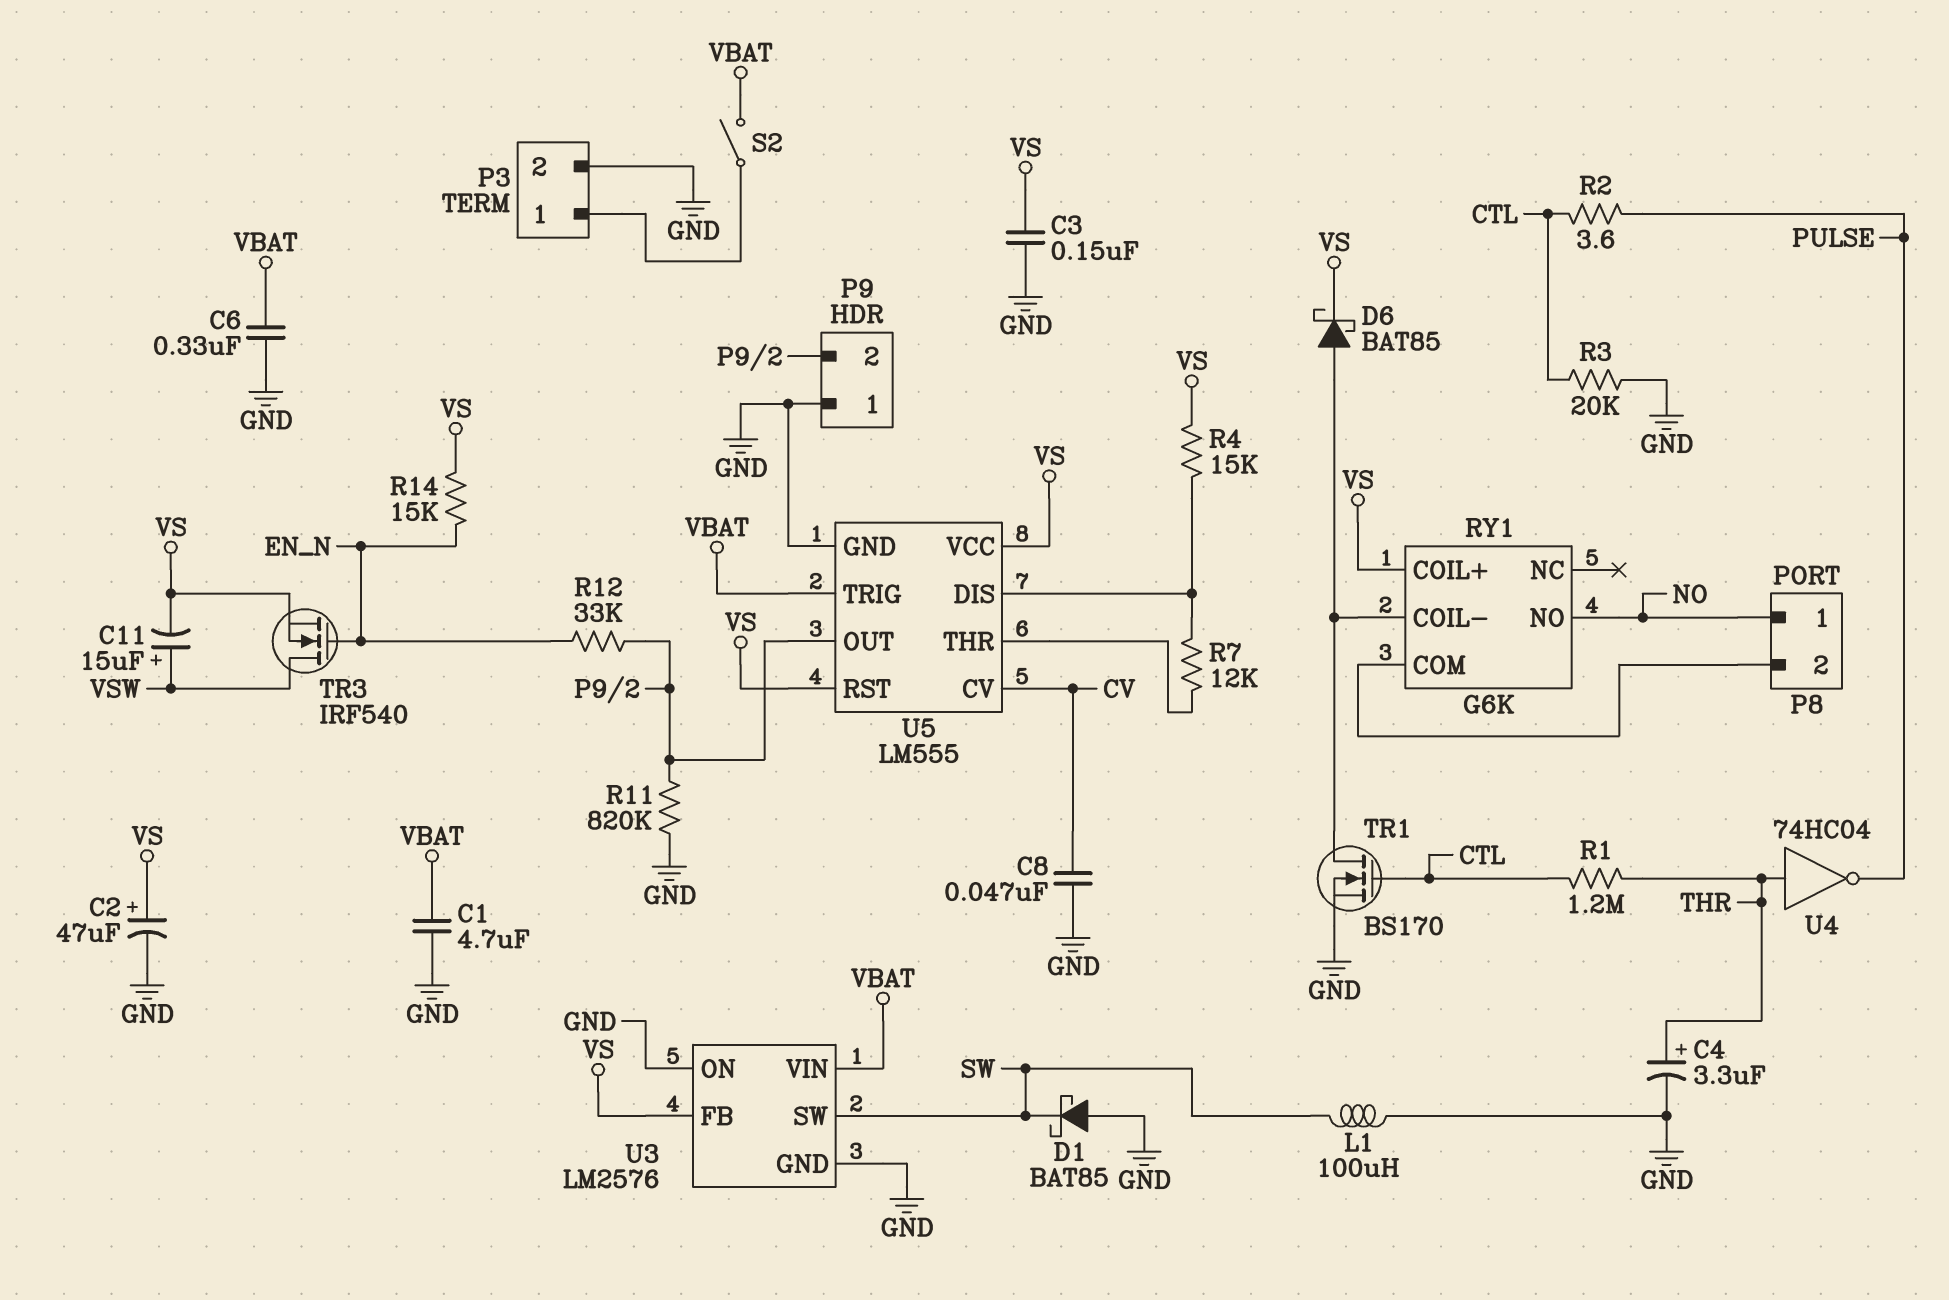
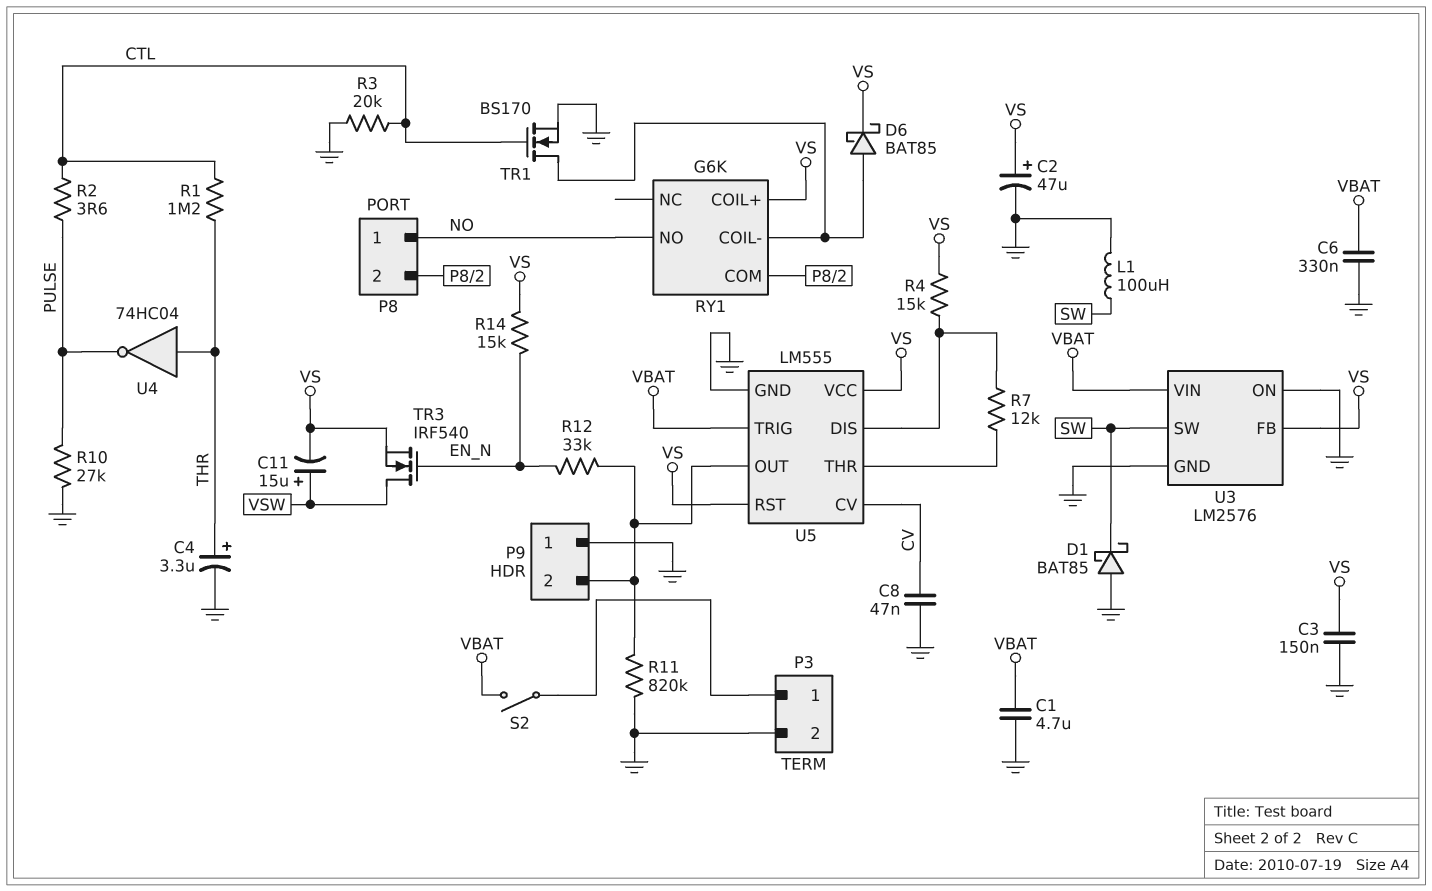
R10: none -> 27k (GND, PULSE)

